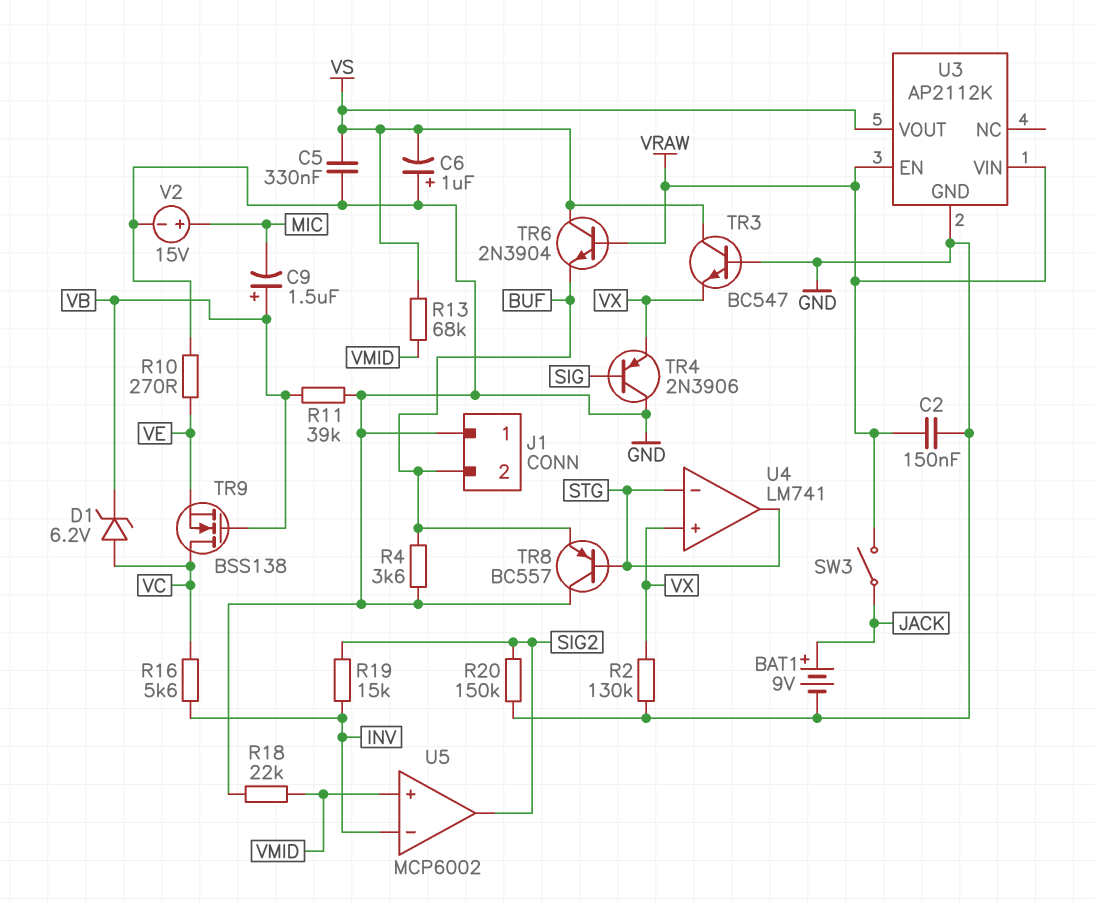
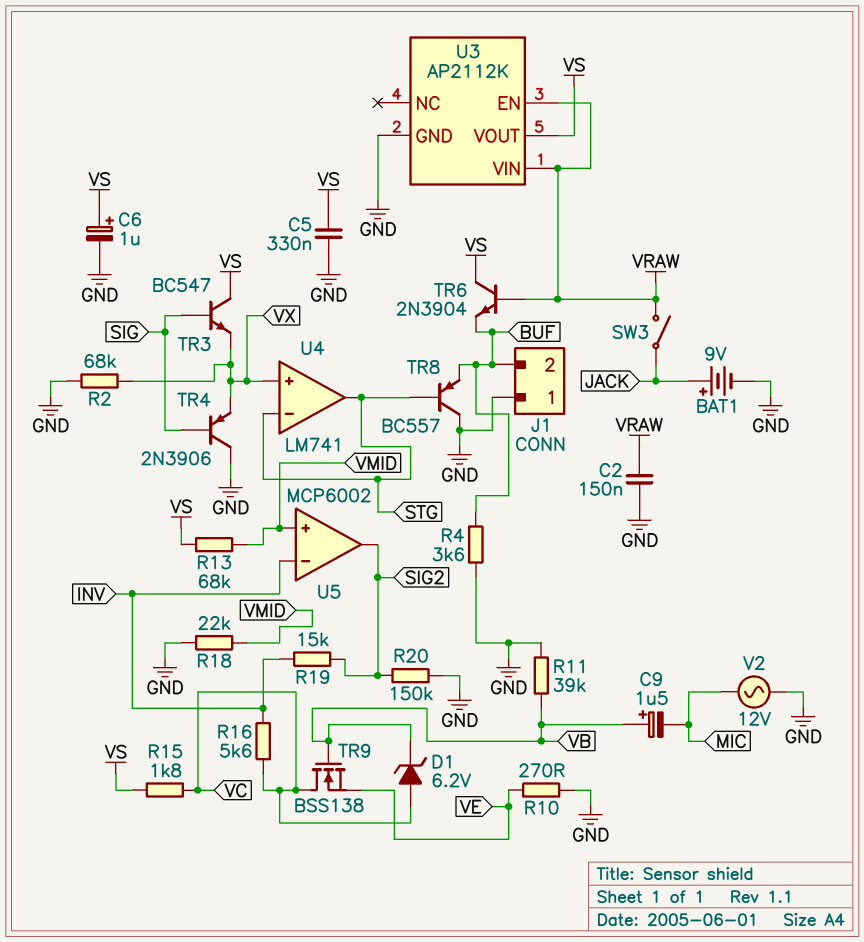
C6: 1uF (plus GND, minus VS) -> 1uF (plus VS, minus GND)
R2: 130k (GND, VX) -> 68k (GND, VX)
R15: none -> 1.8k (VC, VS)
TR3: NPN BC547 (B GND, C VS, E VX) -> NPN BC547 (B SIG, C VS, E VX)
V2: 15V (plus MIC, minus GND) -> AC 12V (GND, MIC)

